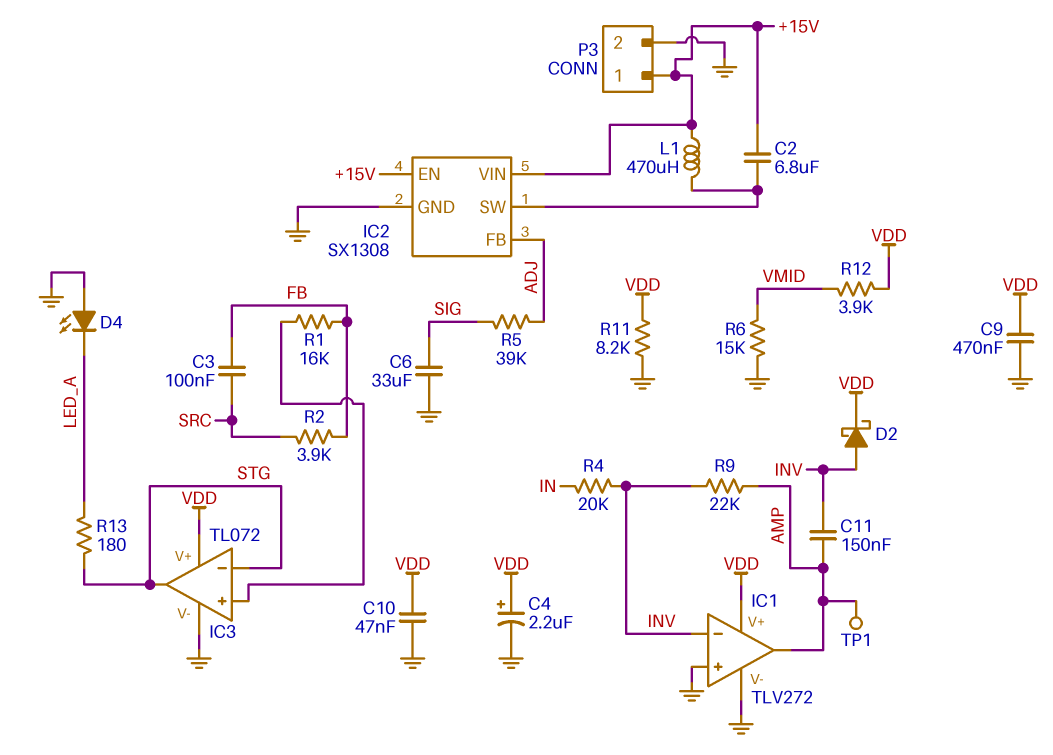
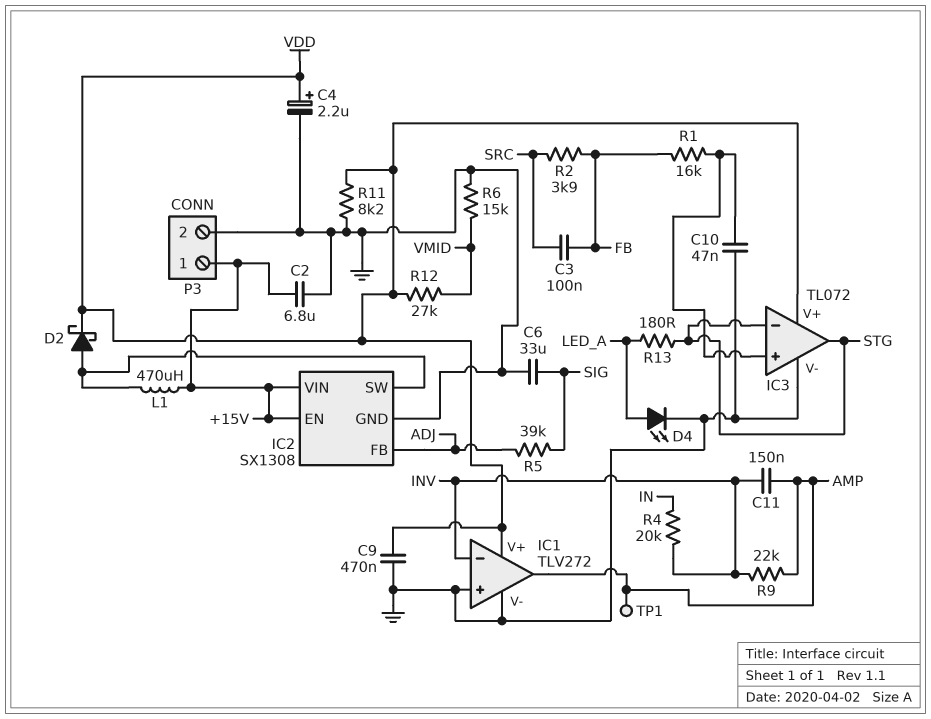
C2: 6.8uF (+15V, IC2/SW) -> 6.8uF (+15V, GND)
C10: 47nF (GND, VDD) -> 47nF (GND, IC3/in+)
D2: schottky (A INV, K VDD) -> schottky (A IC2/SW, K VDD)
D4: LED (A GND, K LED_A) -> LED (A LED_A, K GND)
R12: 3.9k (VDD, VMID) -> 27k (VDD, VMID)

